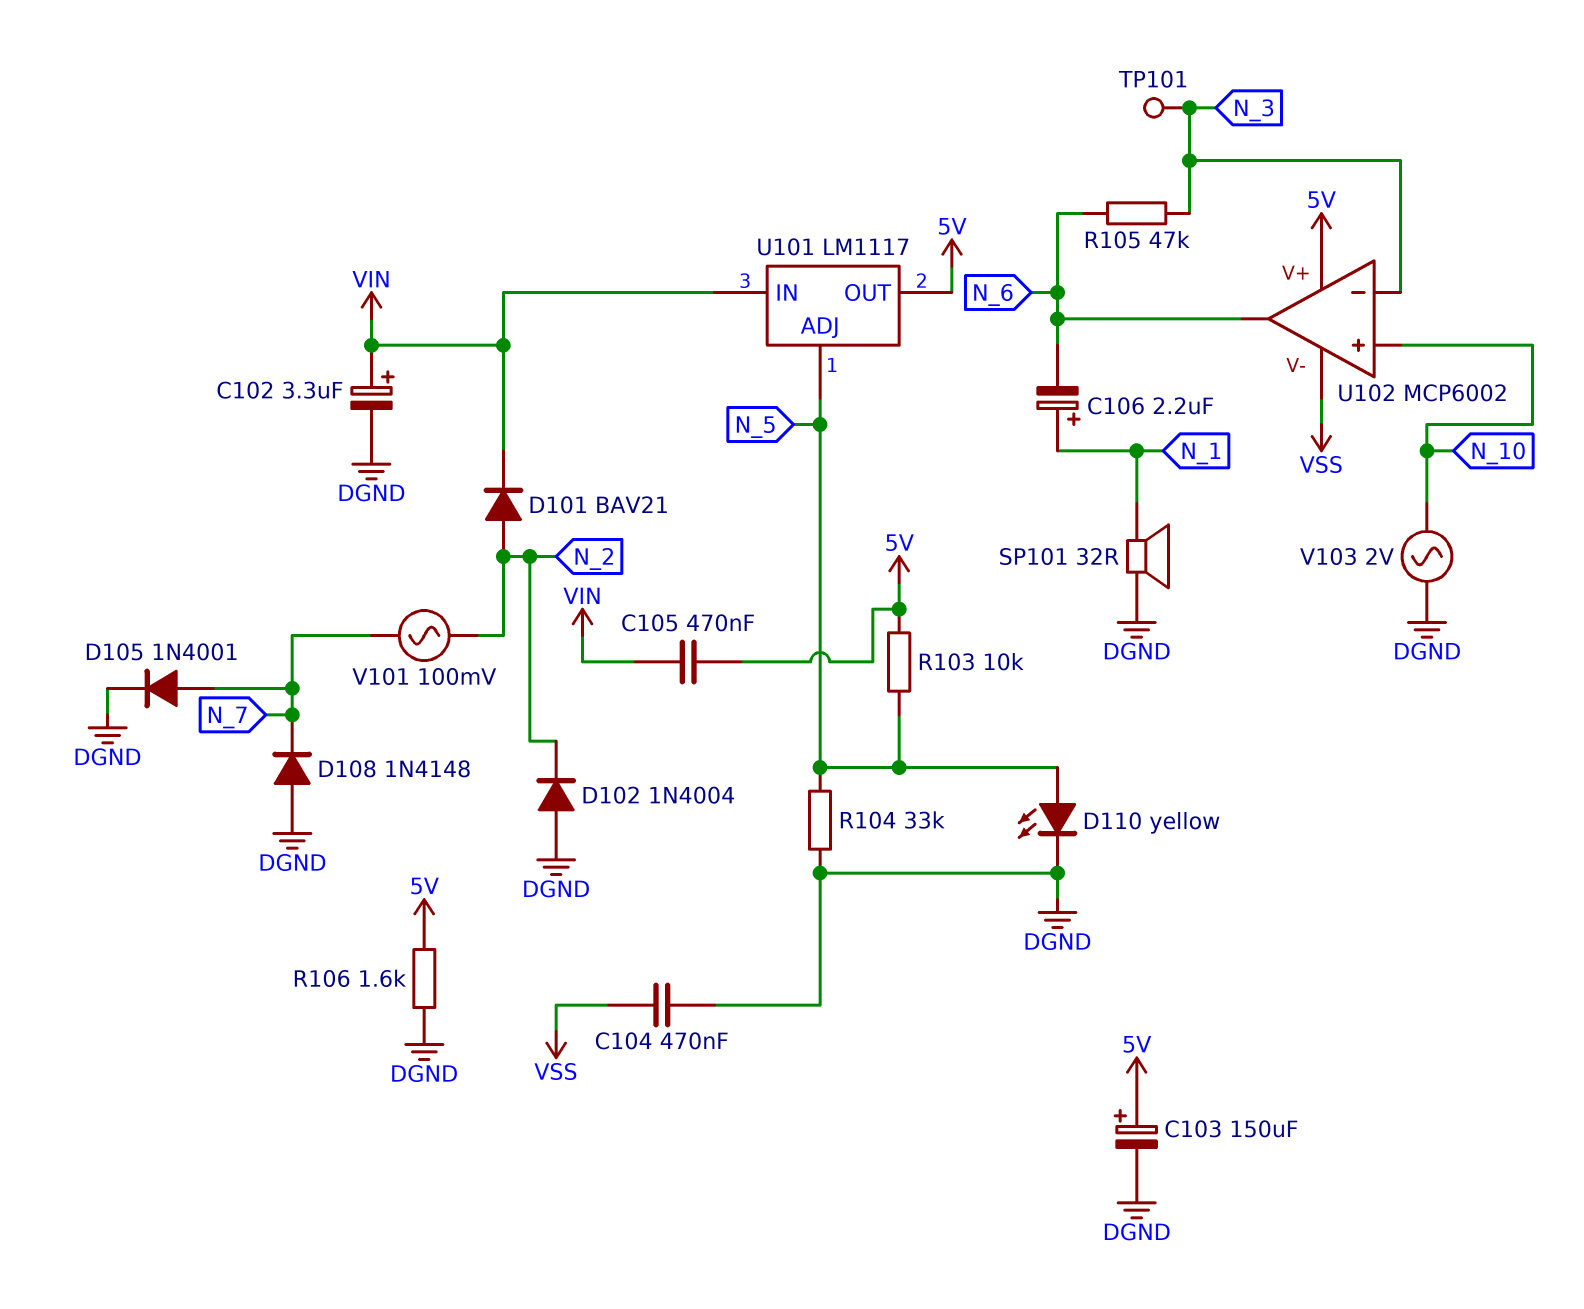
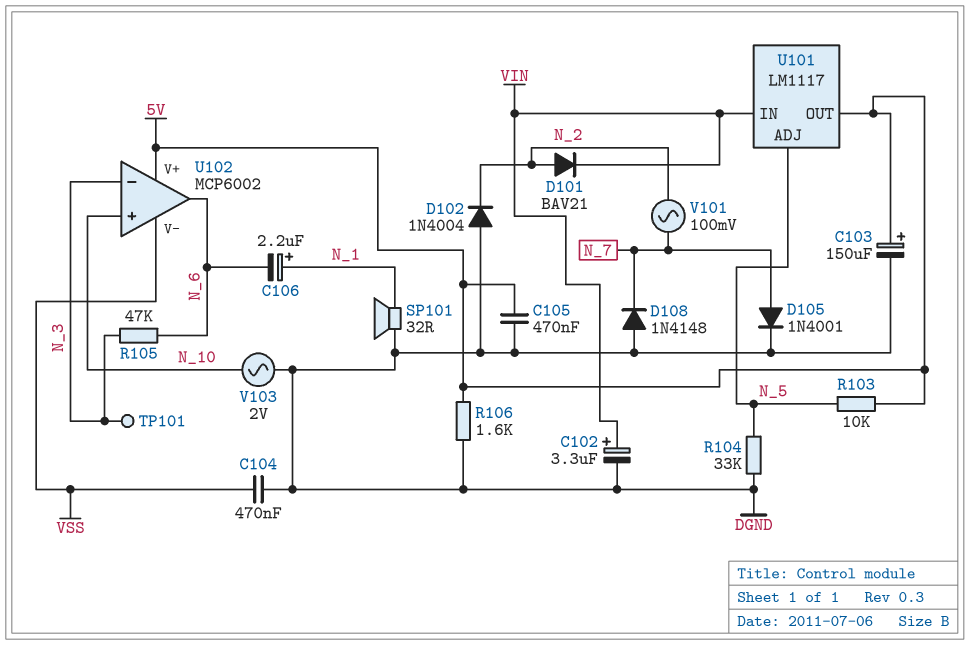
C105: 470nF (5V, VIN) -> 470nF (5V, DGND)
D110: LED yellow (A N_5, K DGND) -> none

